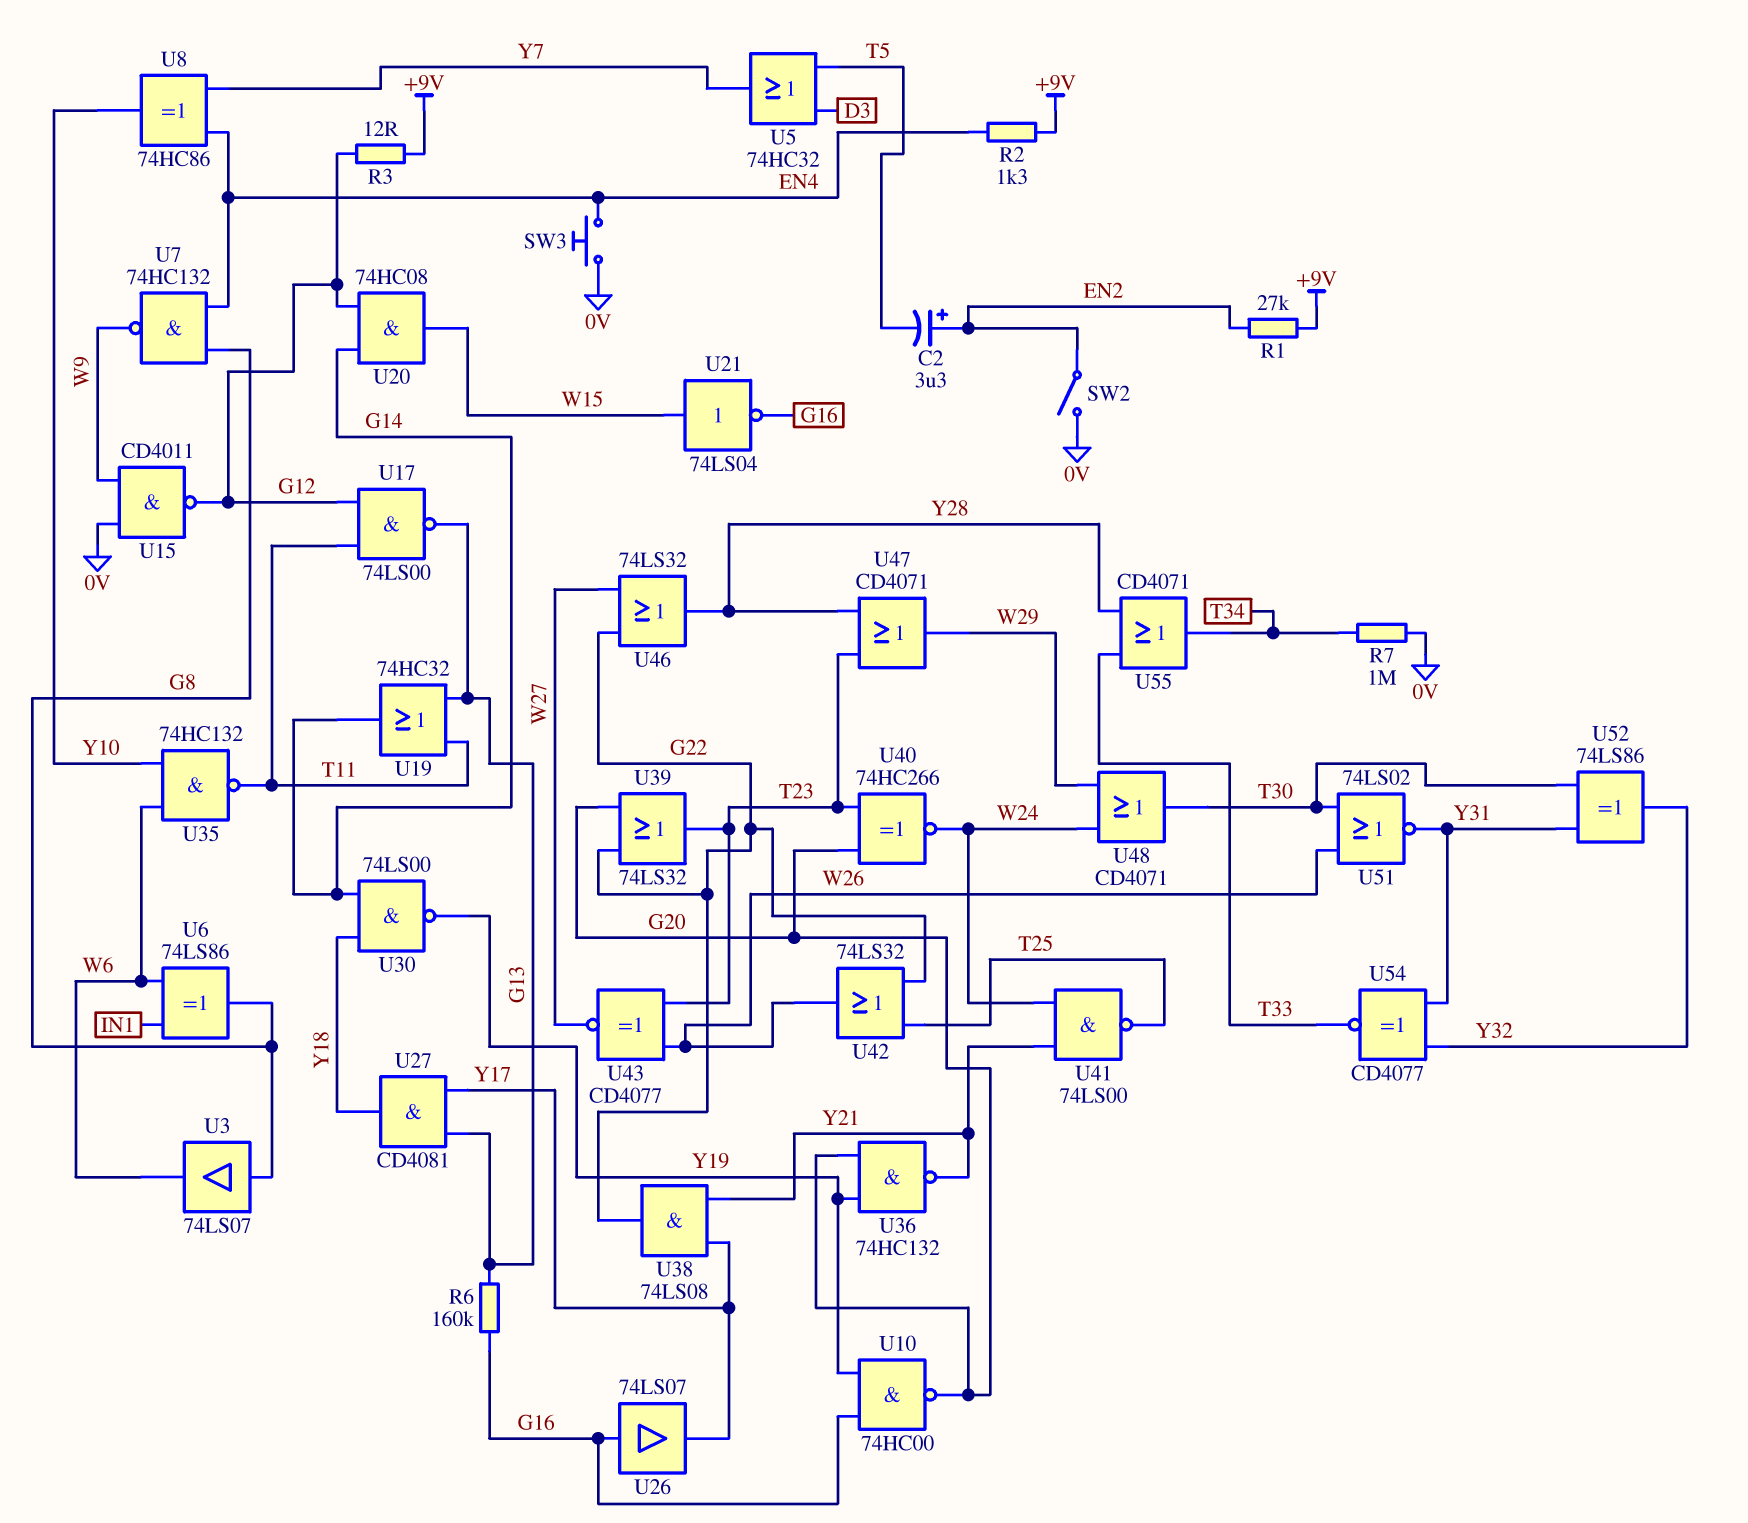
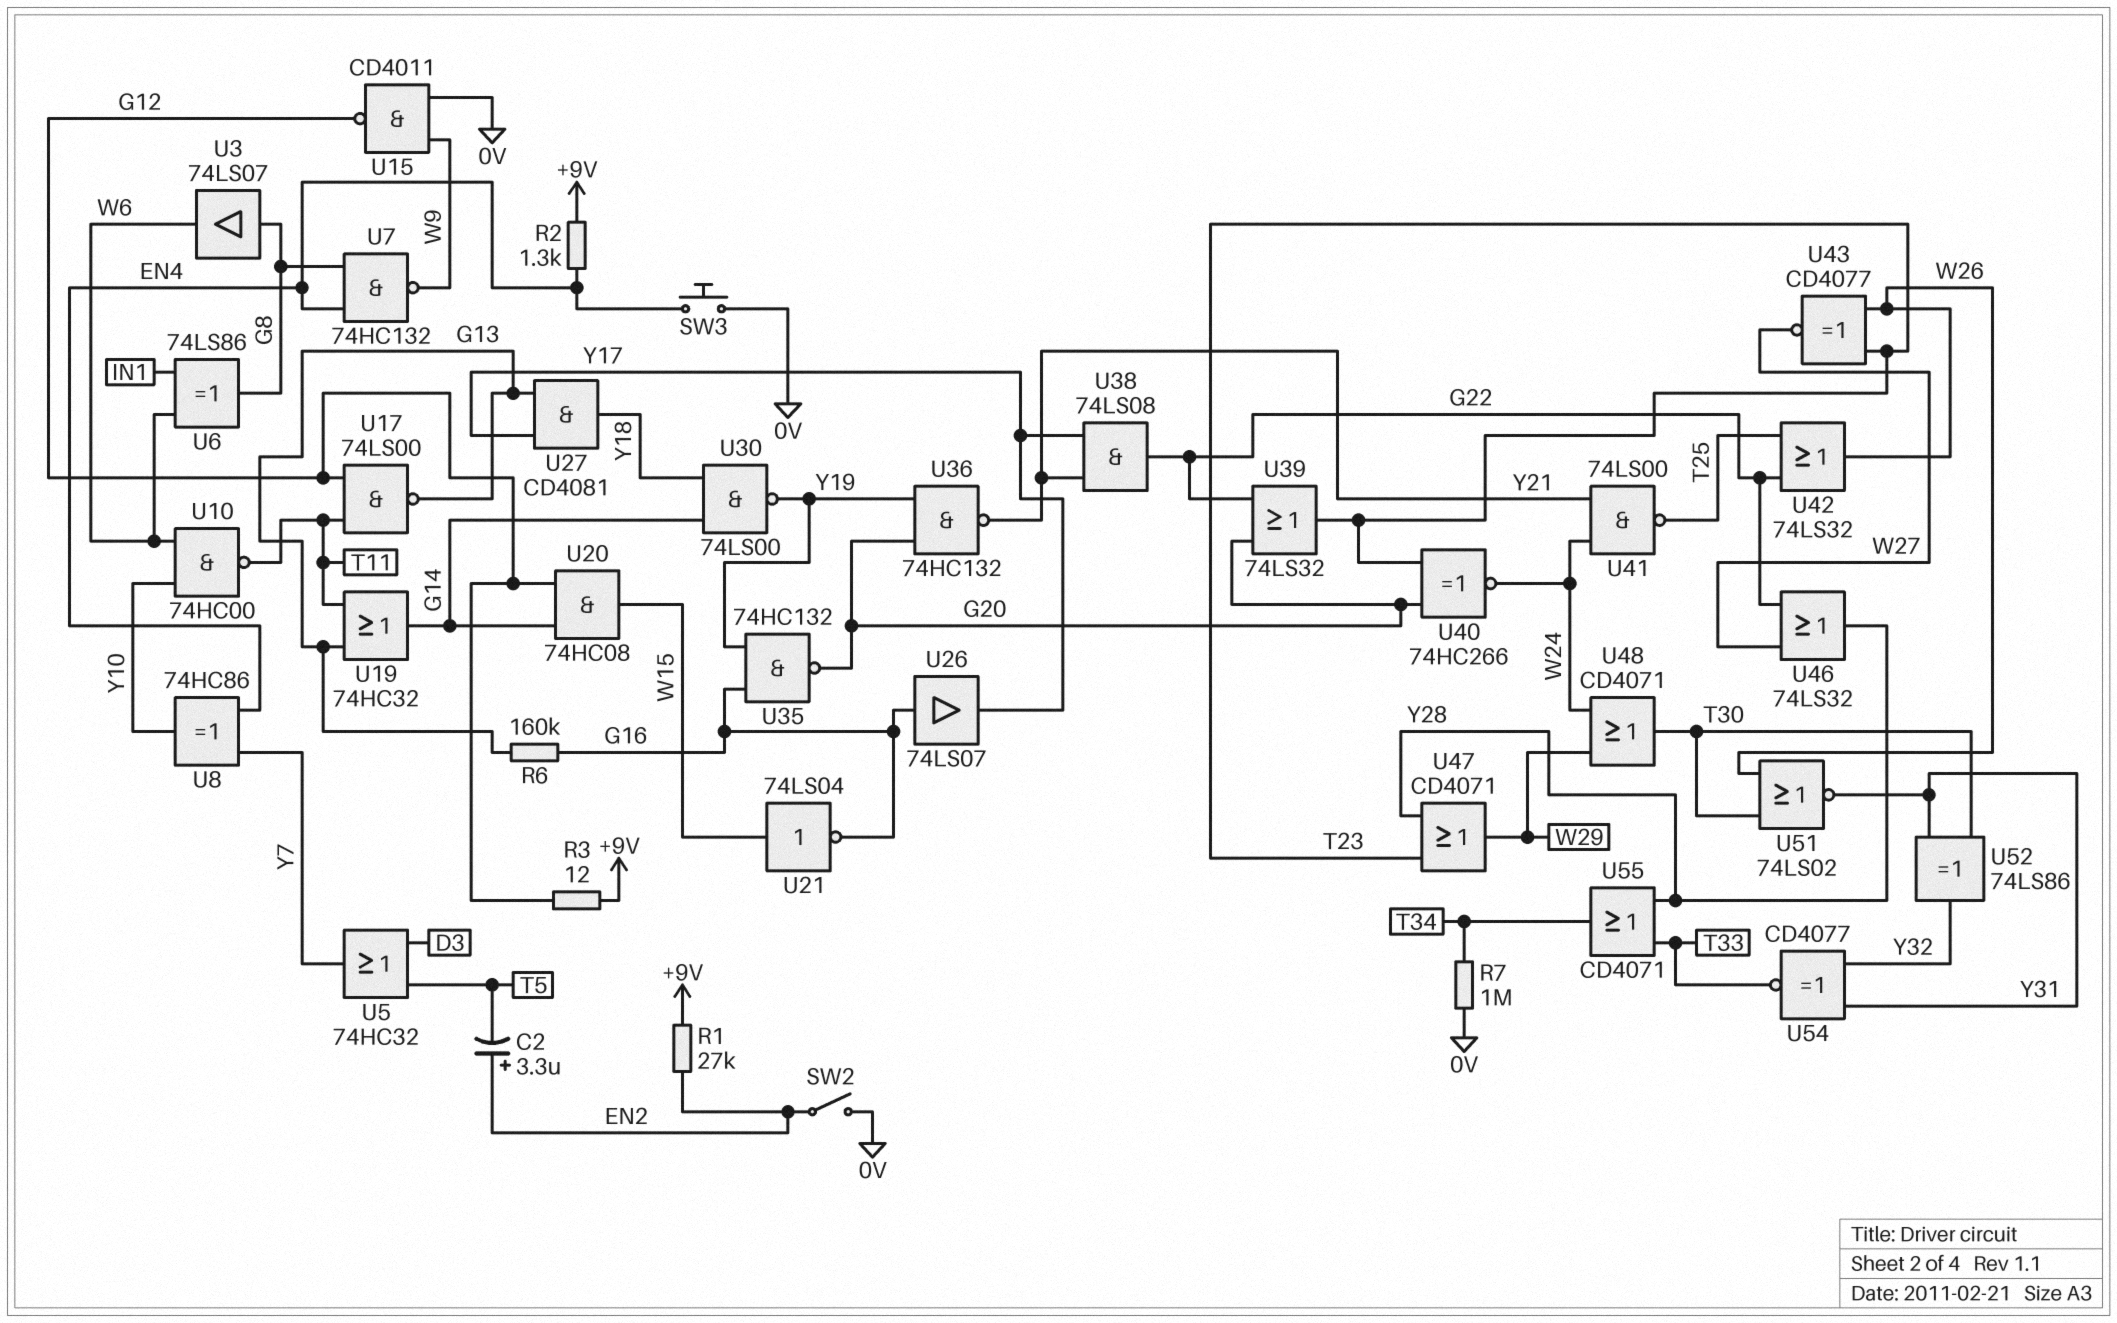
U10: NAND 74HC00 (in G16, in Y19, out G20) -> NAND 74HC00 (in W6, in Y10, out T11)
U35: NAND 74HC132 (in W6, in Y10, out T11) -> NAND 74HC132 (in G16, in Y19, out G20)

